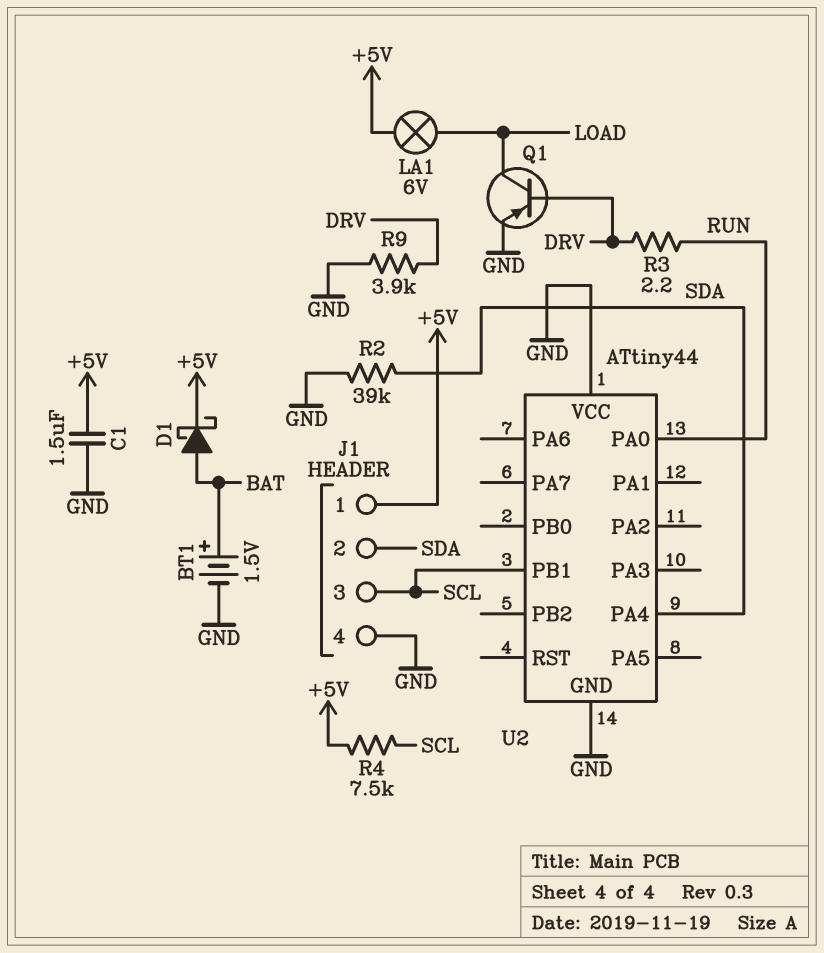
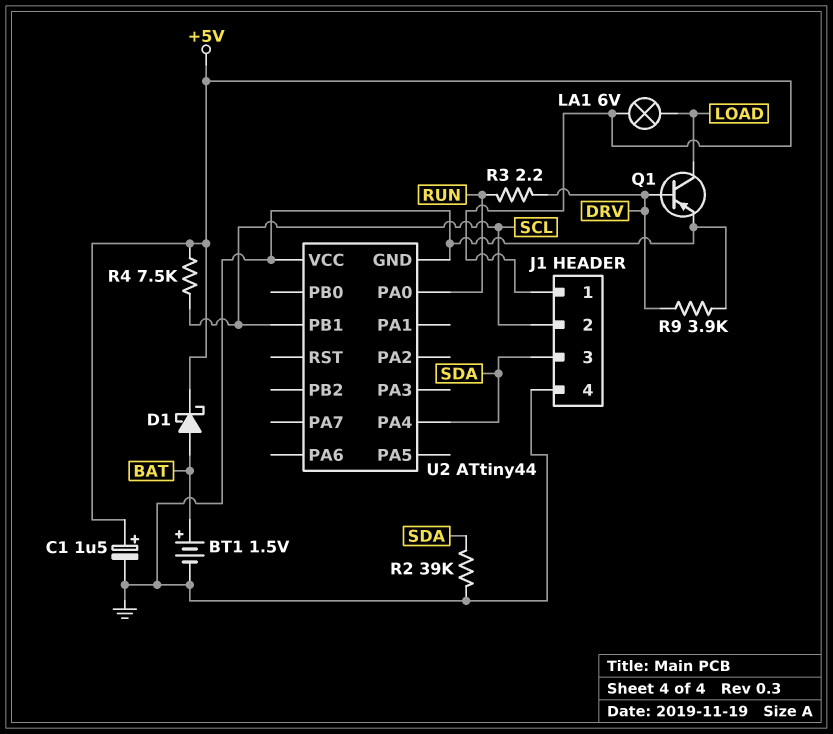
C1: 1.5uF (+5V, GND) -> 1.5uF (plus +5V, minus GND)
J1 pin 2: SDA -> SCL
J1 pin 3: SCL -> SDA

